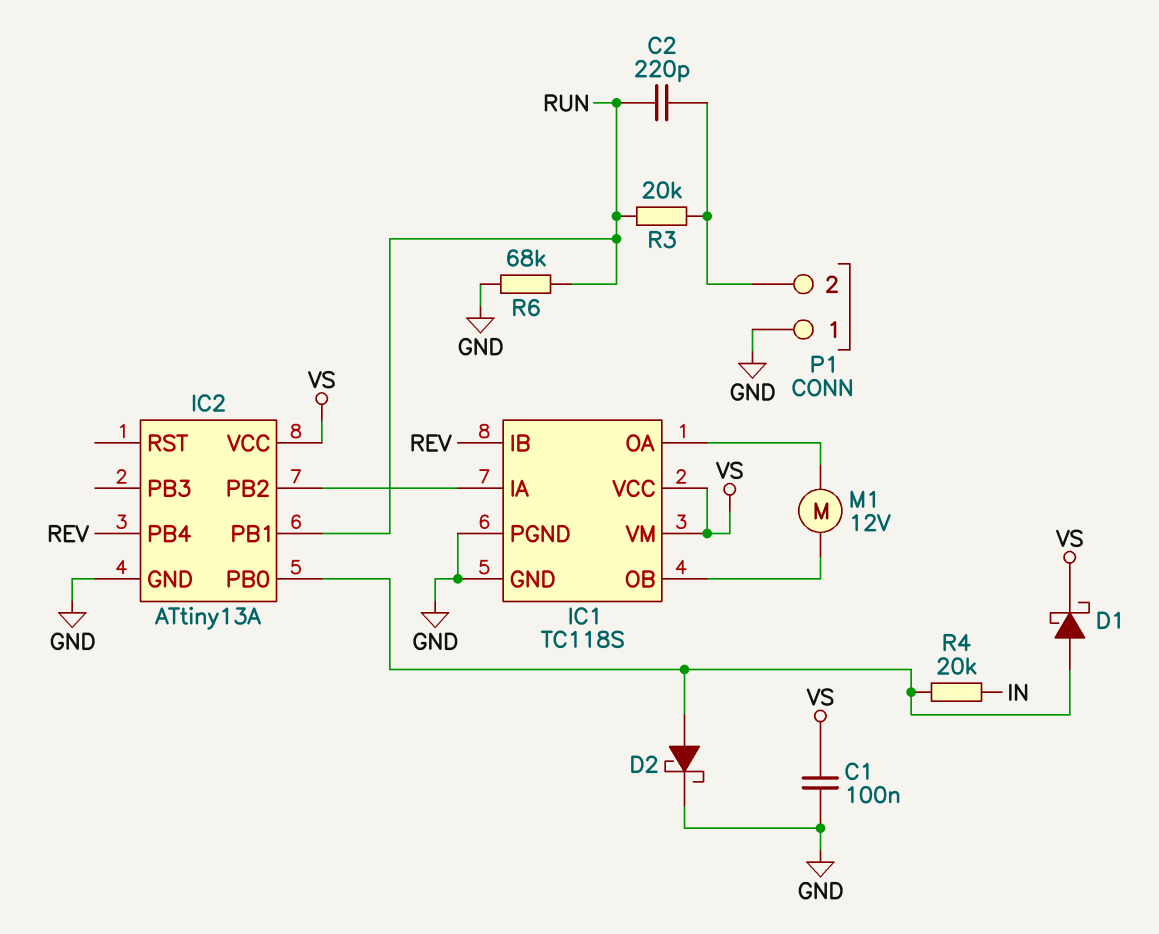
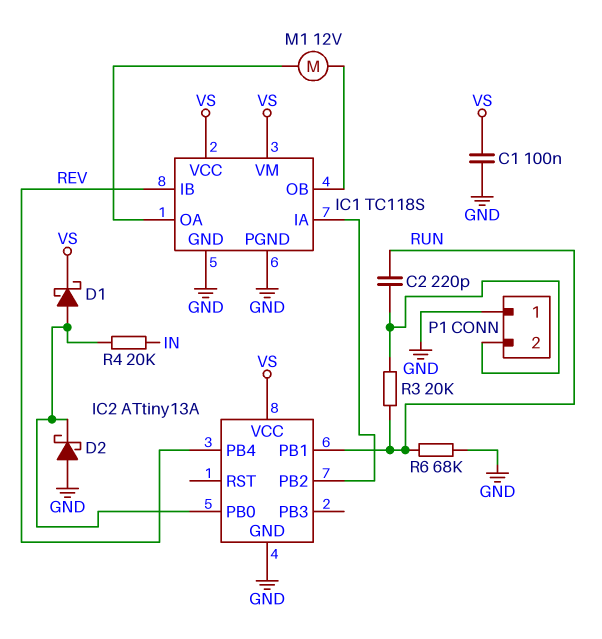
D2: schottky (A IC2/PB0, K GND) -> schottky (A GND, K IC2/PB0)

